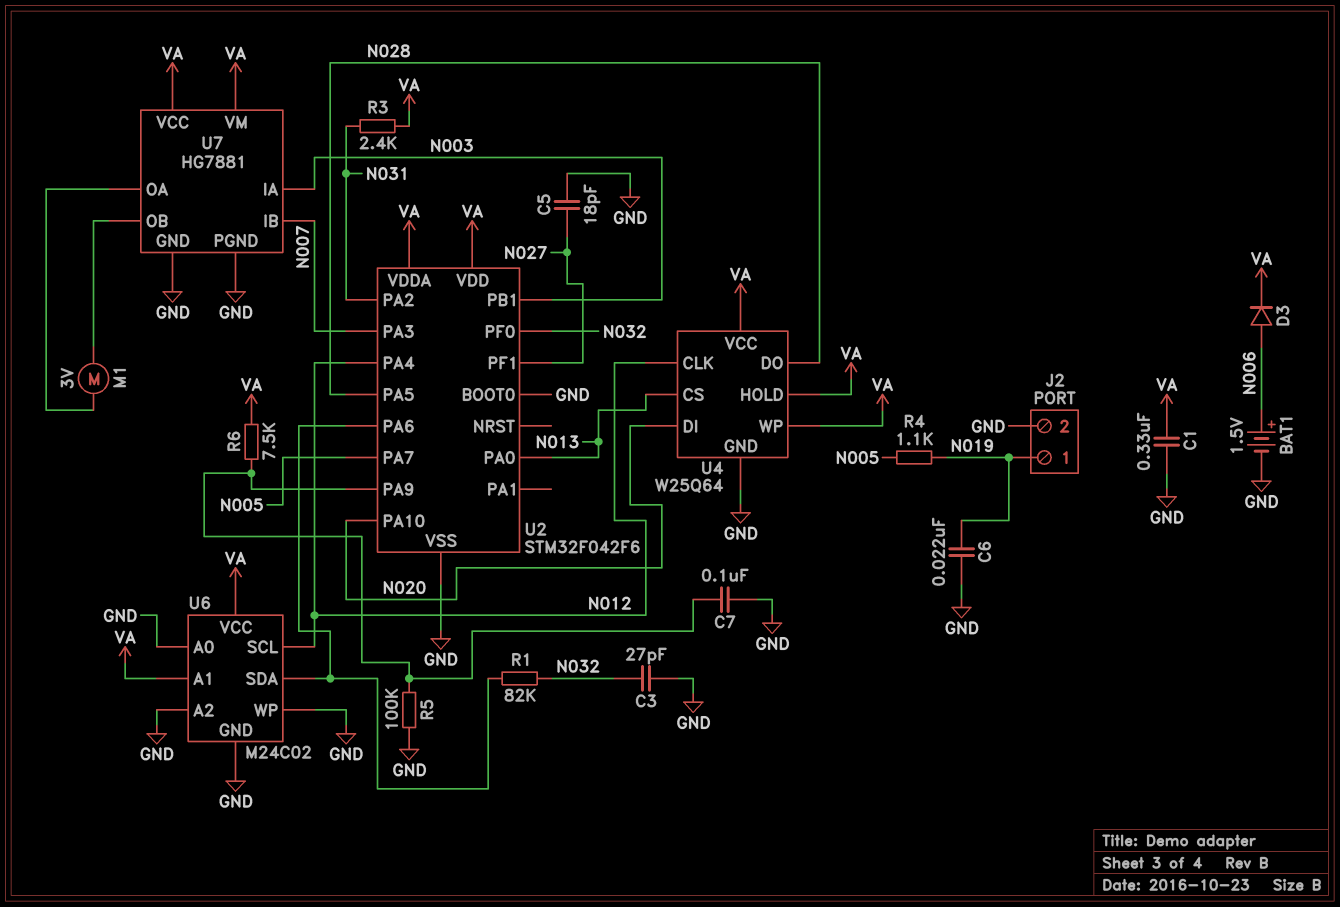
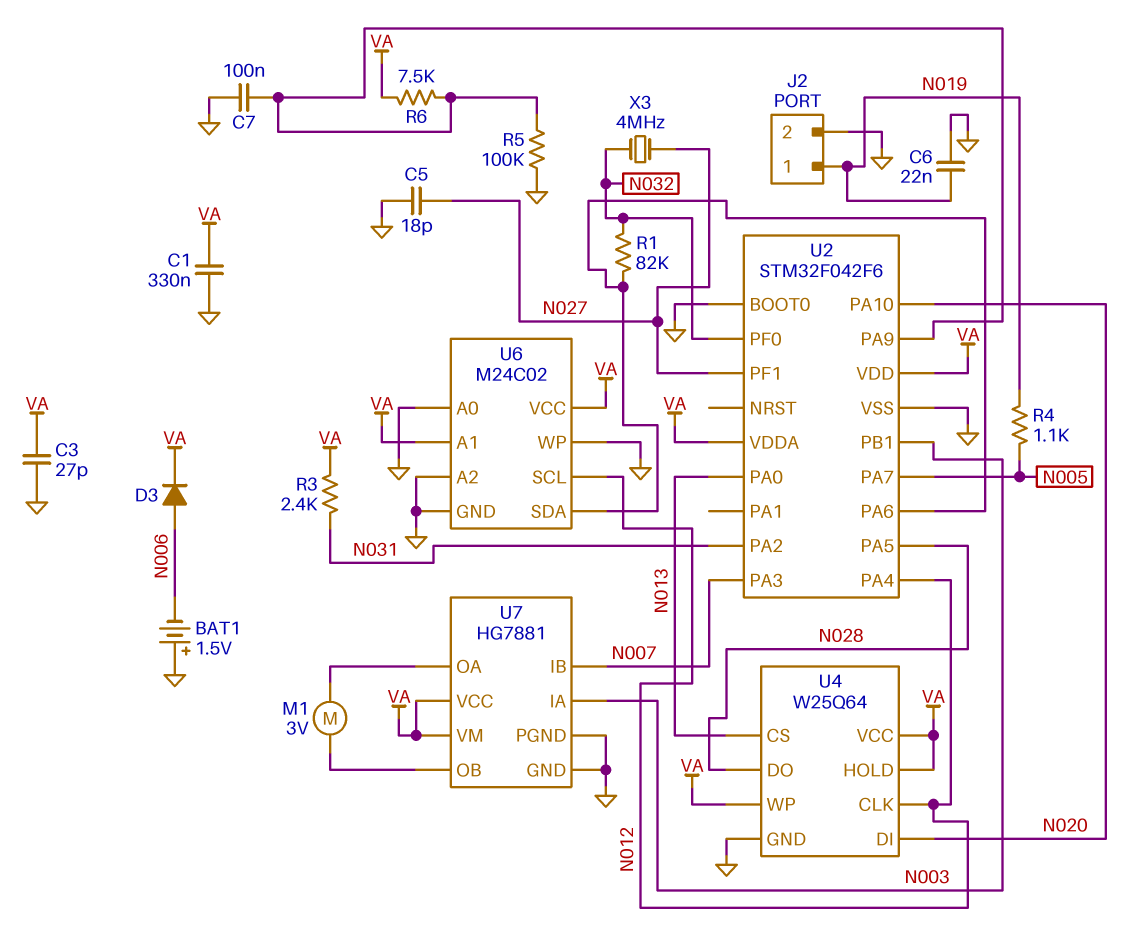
BAT1: 1.5V (plus N006, minus GND) -> 1.5V (plus GND, minus N006)
C3: 27pF (GND, N032) -> 27pF (GND, VA)
X3: none -> 4MHz (N027, N032)

